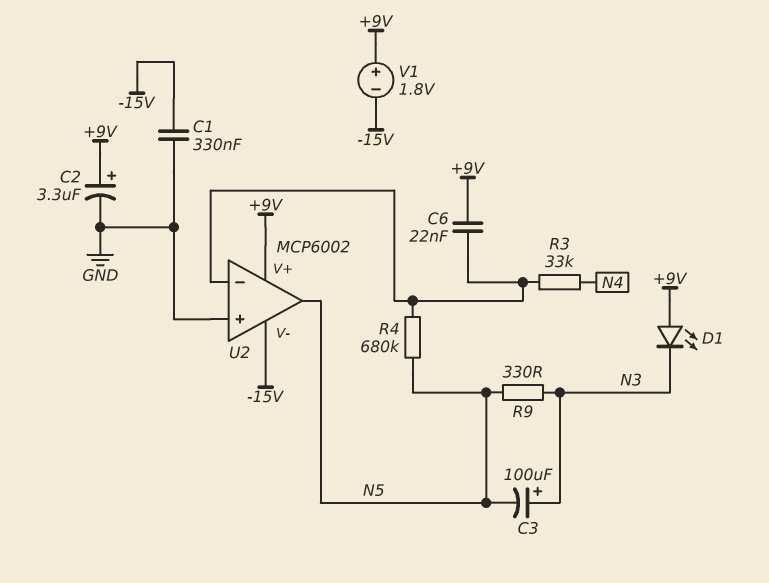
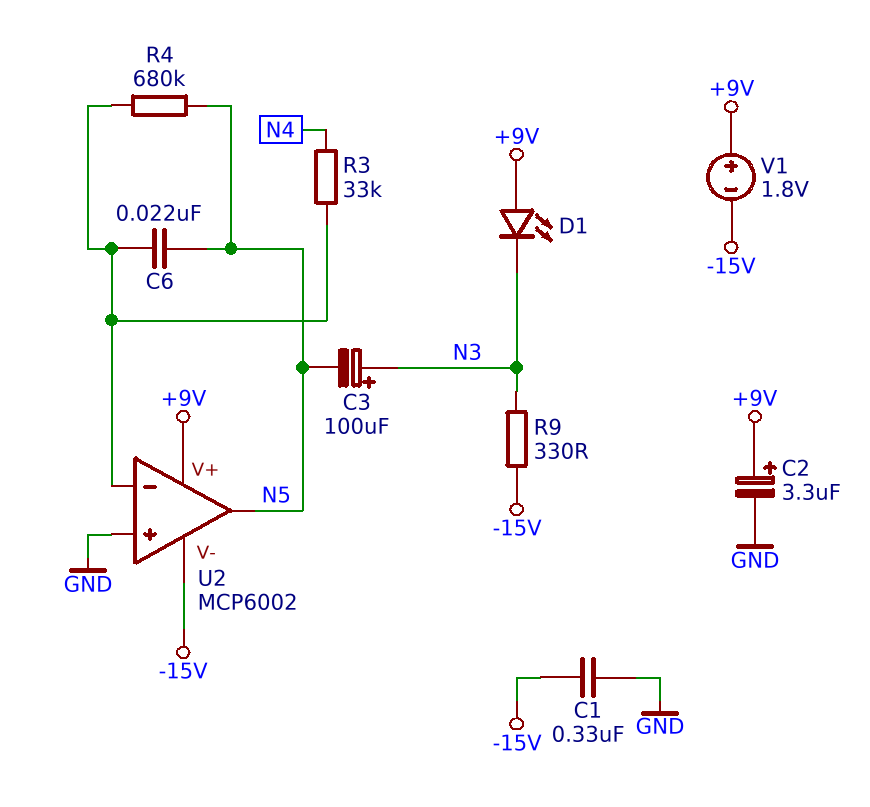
C6: 22nF (+9V, U2/in-) -> 22nF (N5, U2/in-)
R9: 330 (N3, N5) -> 330 (-15V, N3)

